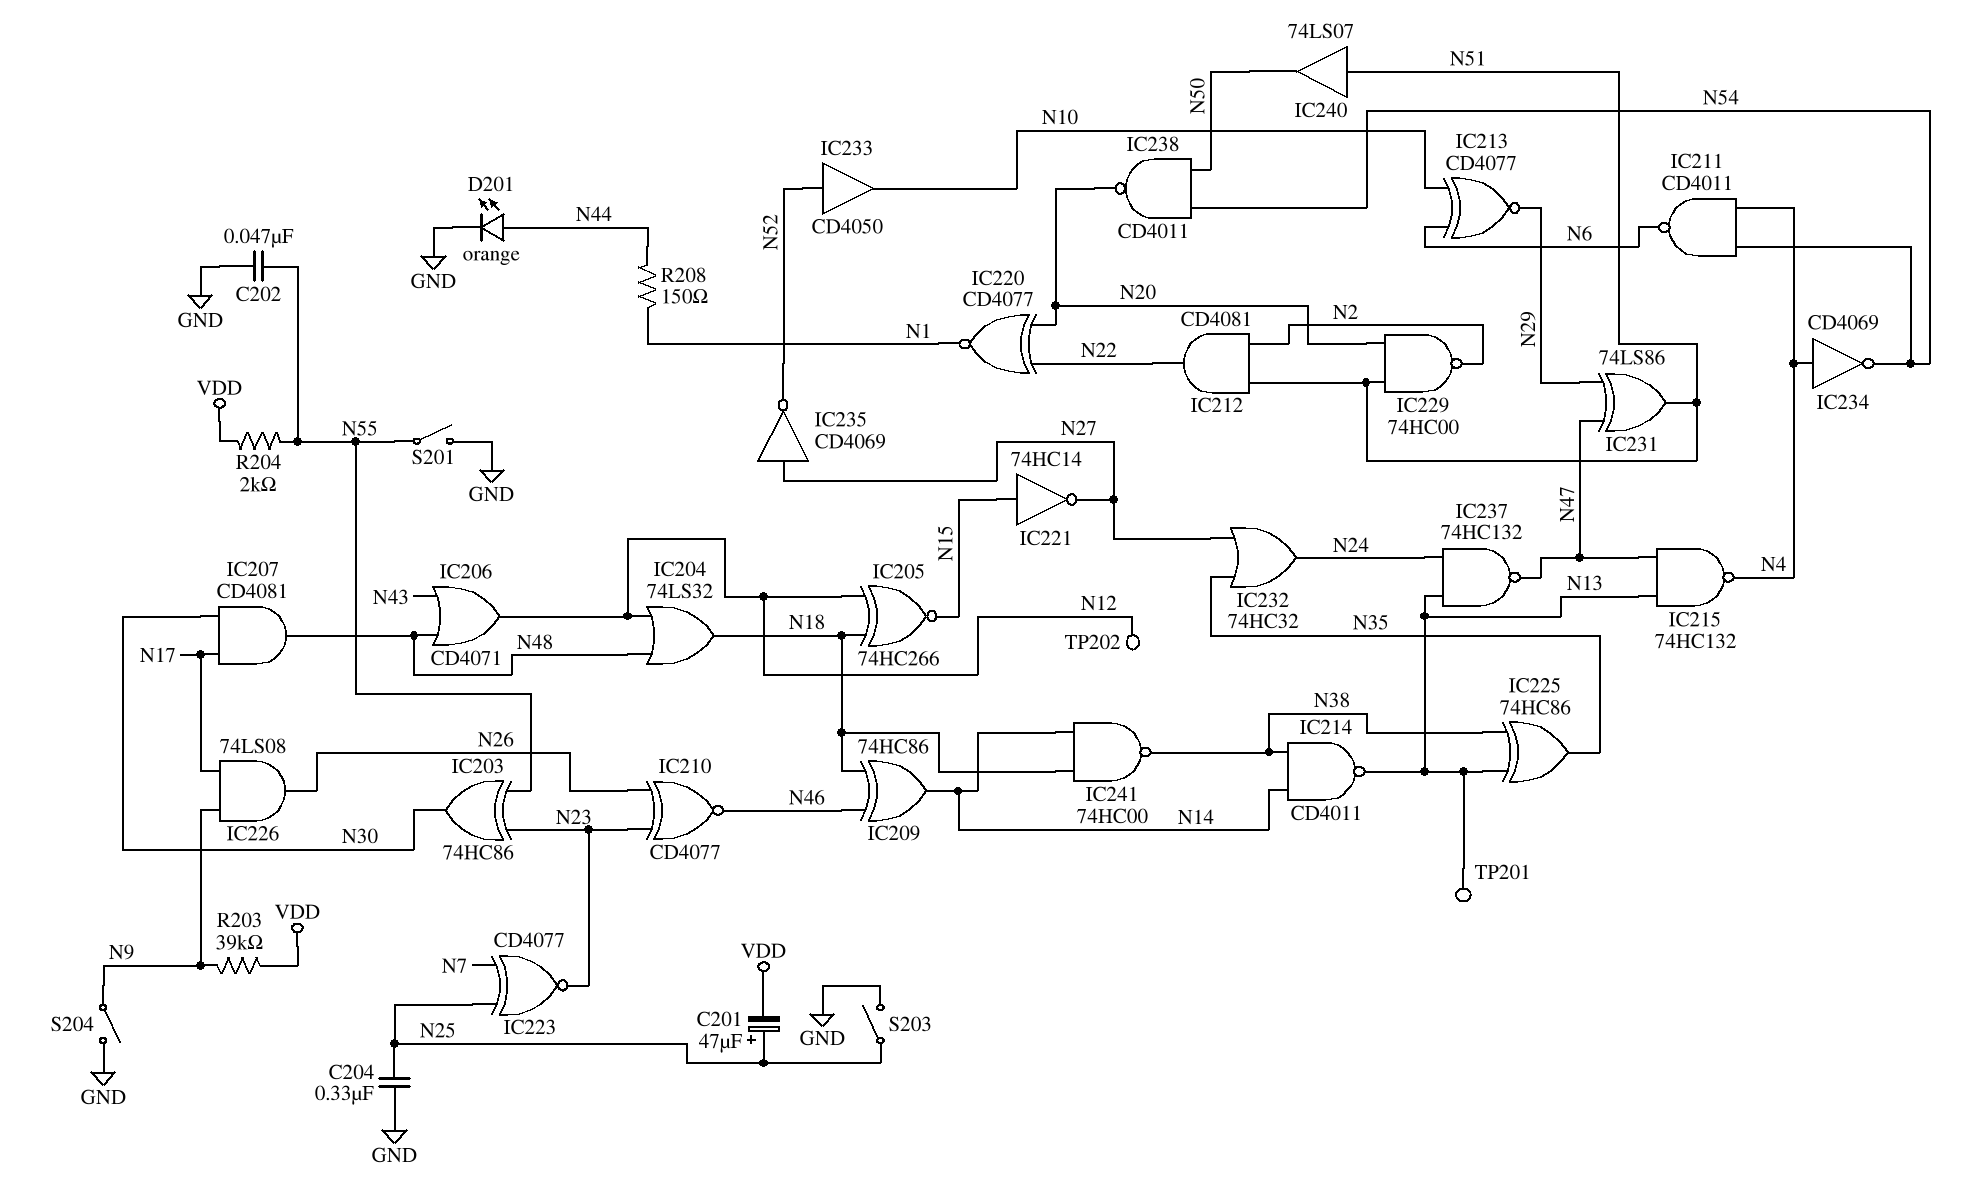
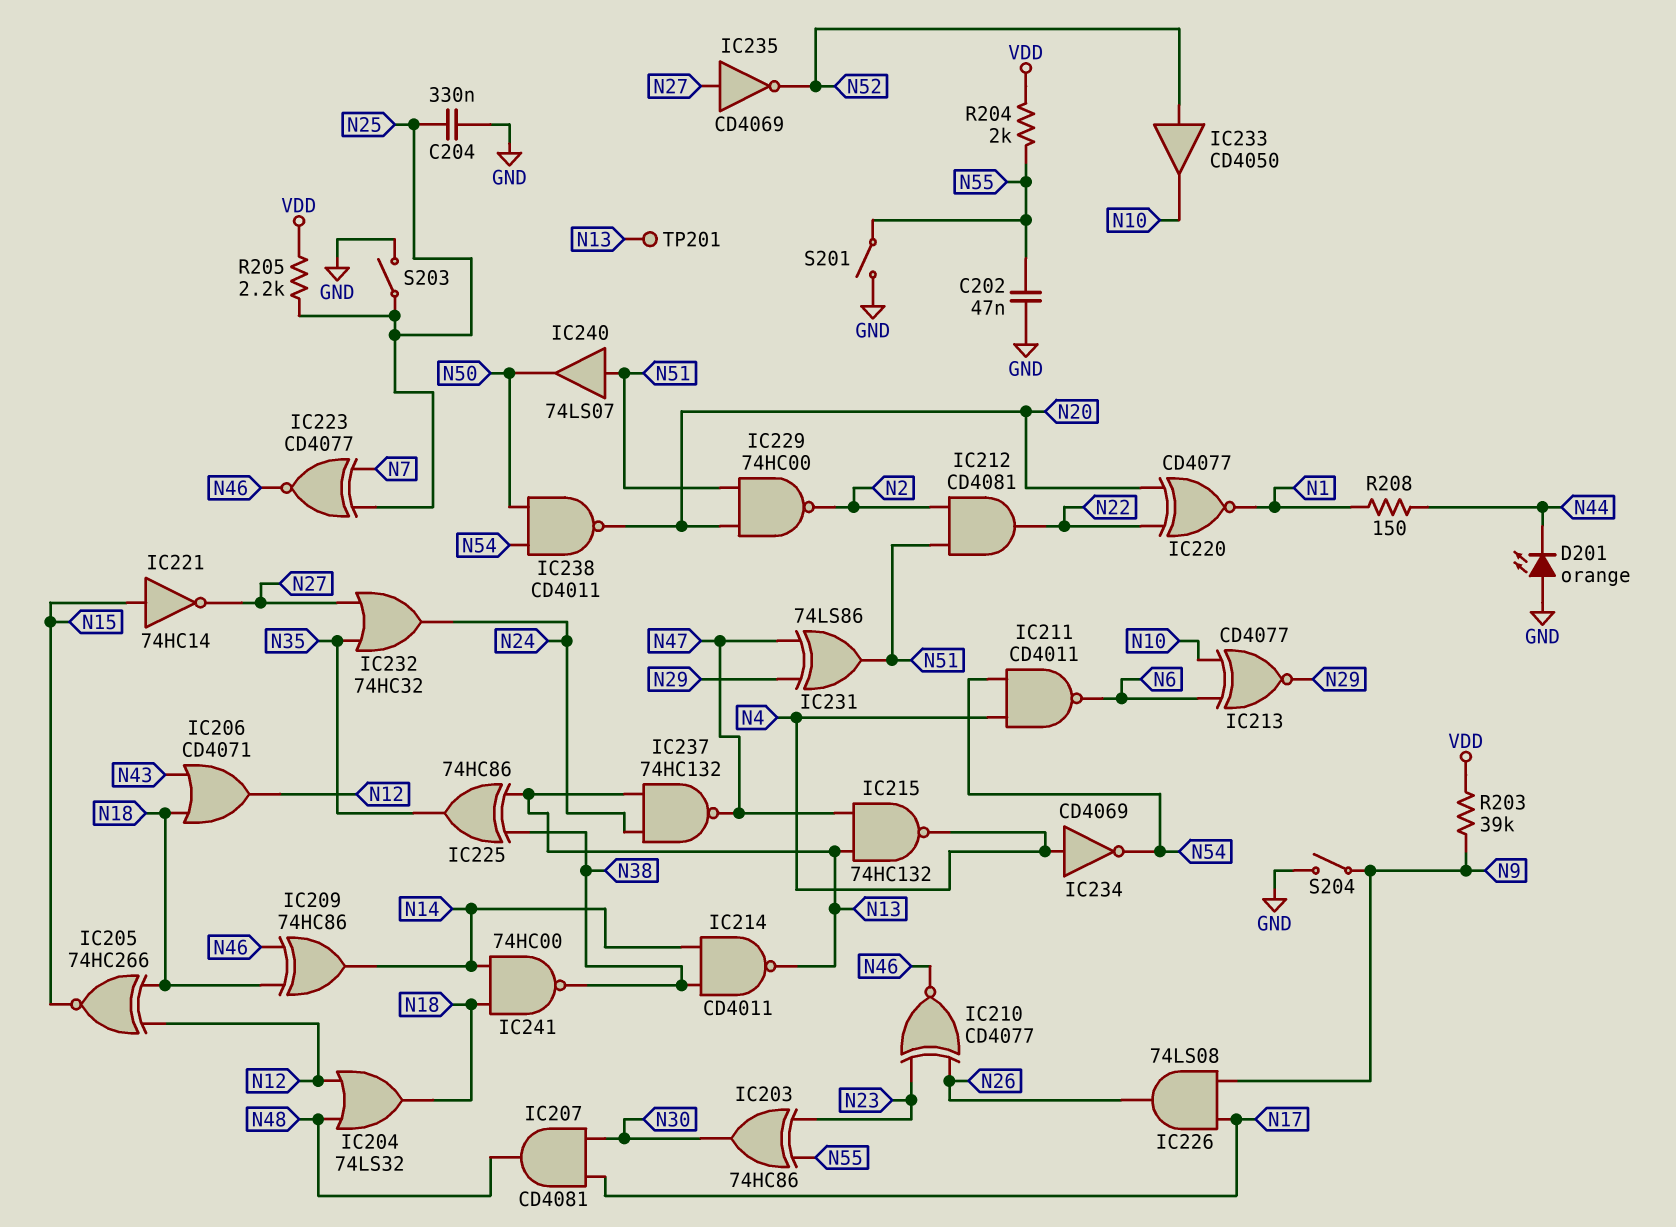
C201: 47uF (plus N25, minus VDD) -> none
D201: LED orange (A N44, K GND) -> LED orange (A GND, K N44)
IC206: OR CD4071 (in N43, in N48, out N12) -> OR CD4071 (in N18, in N43, out N12)
IC223: XNOR CD4077 (in N7, in N25, out N23) -> XNOR CD4077 (in N7, in N25, out N46)
R205: none -> 2.2k (N25, VDD)
TP202: test point (N12) -> none

